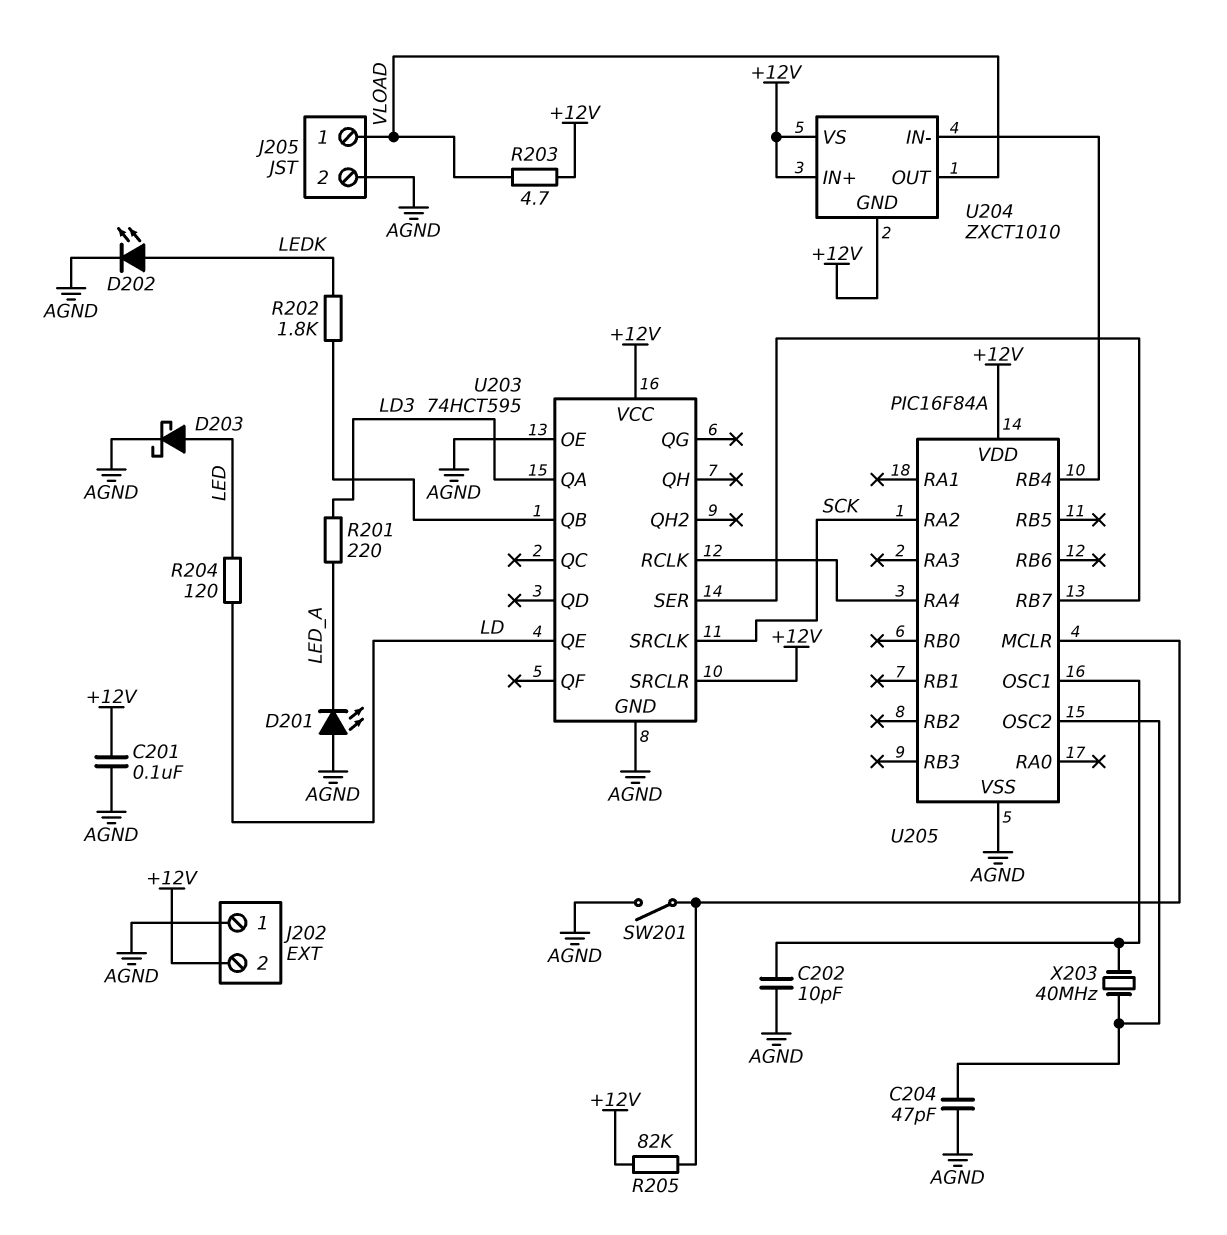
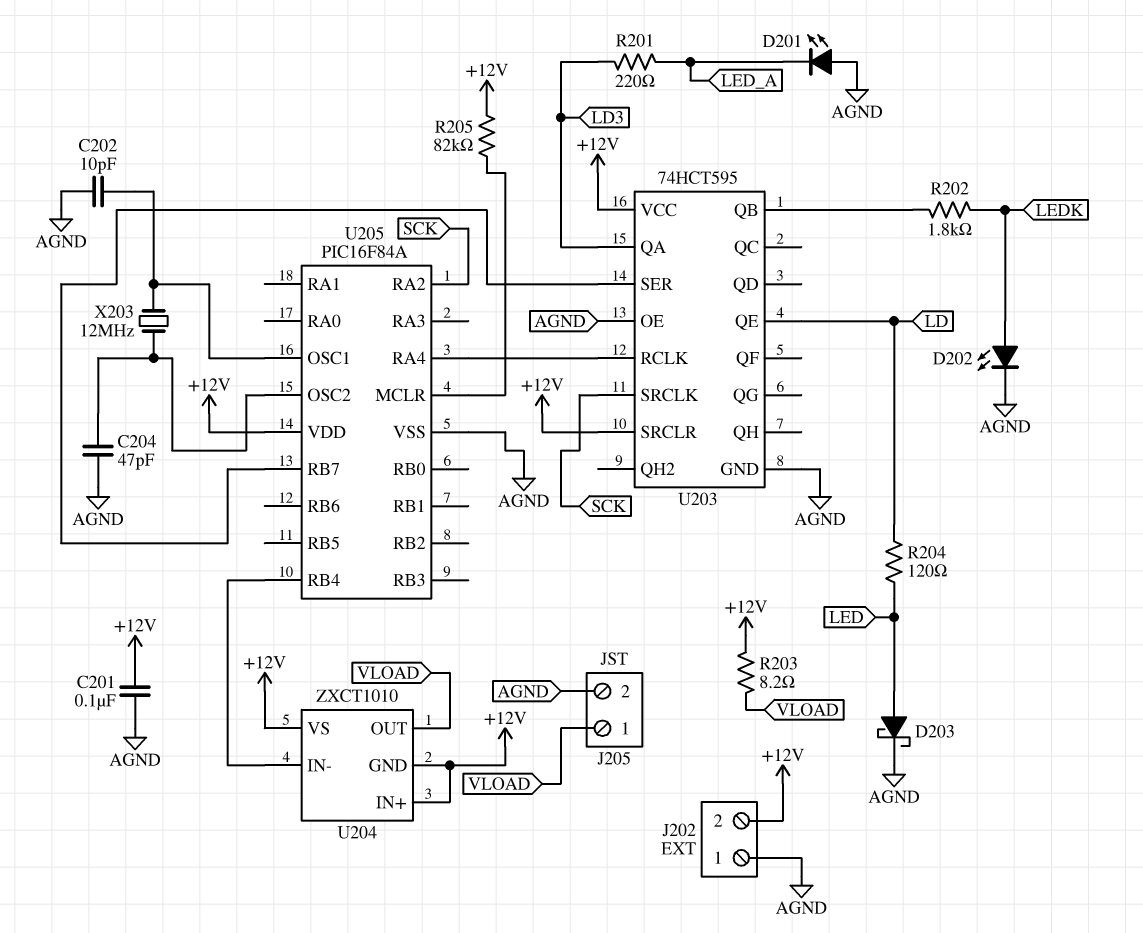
R203: 4.7 (+12V, VLOAD) -> 8.2 (+12V, VLOAD)
SW201: switch (AGND, U205/MCLR) -> none
X203: 40MHz (U205/OSC1, U205/OSC2) -> 12MHz (U205/OSC1, U205/OSC2)

